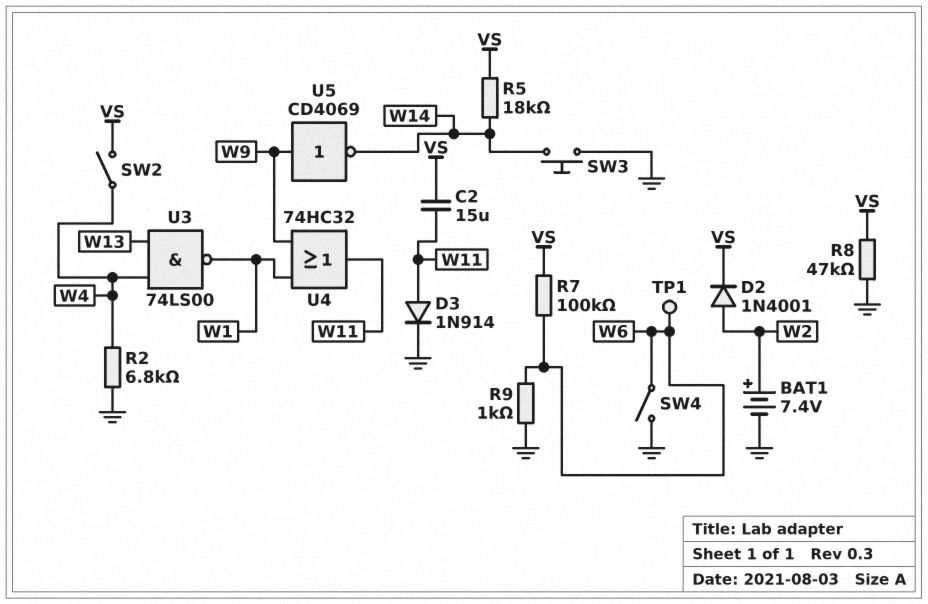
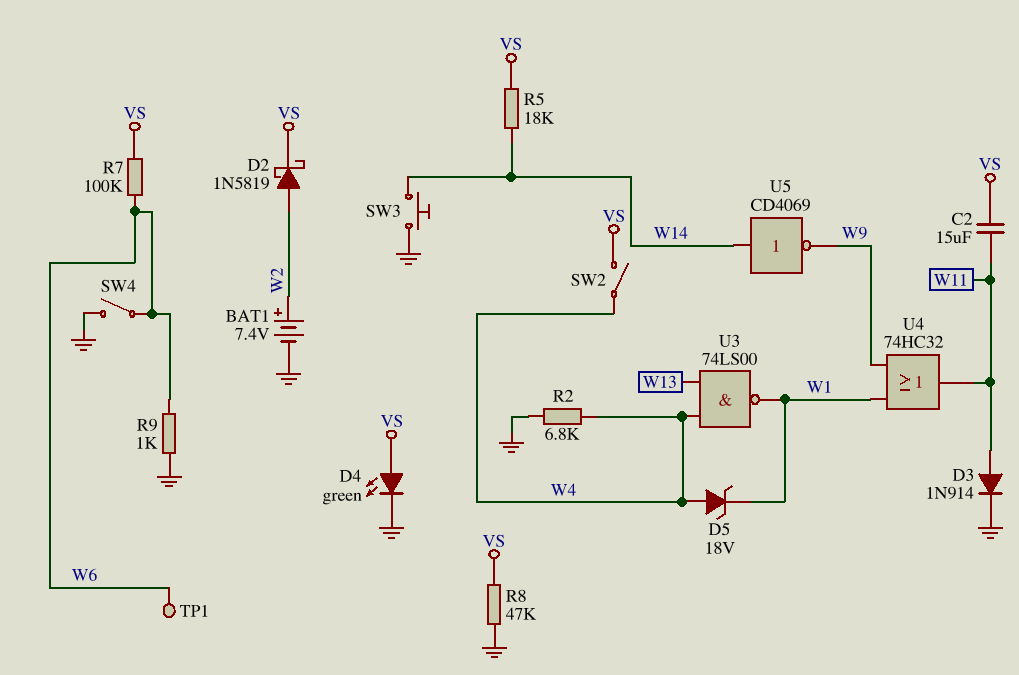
D2: diode 1N4001 (A W2, K VS) -> schottky 1N5819 (A W2, K VS)
D4: none -> LED green (A VS, K GND)
D5: none -> zener 18V (A W4, K W1)
U5: NOT CD4069 (in W9, out W14) -> NOT CD4069 (in W14, out W9)

